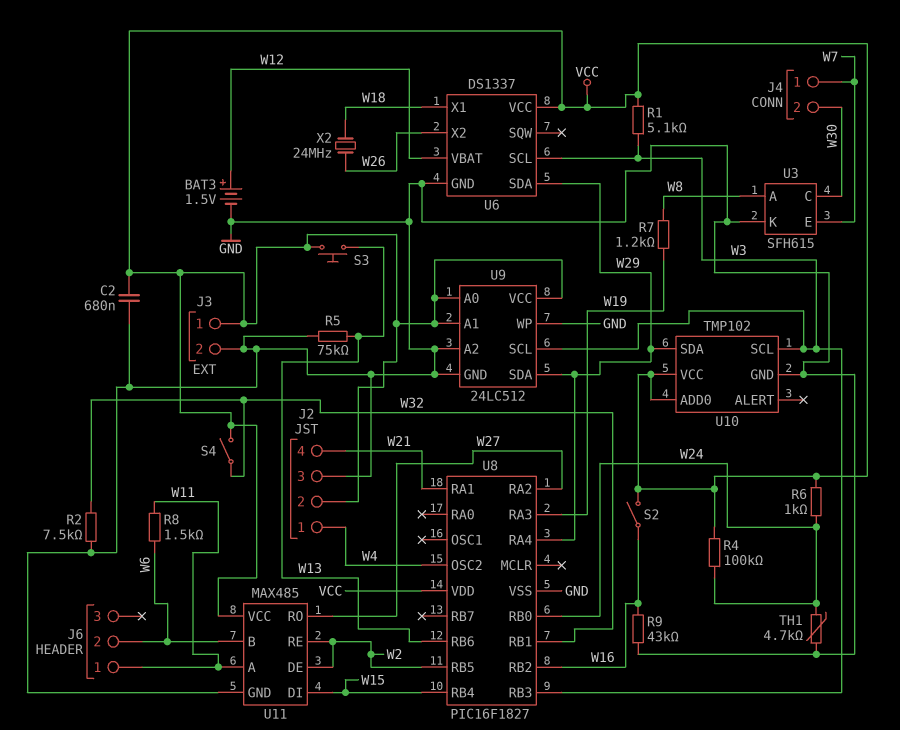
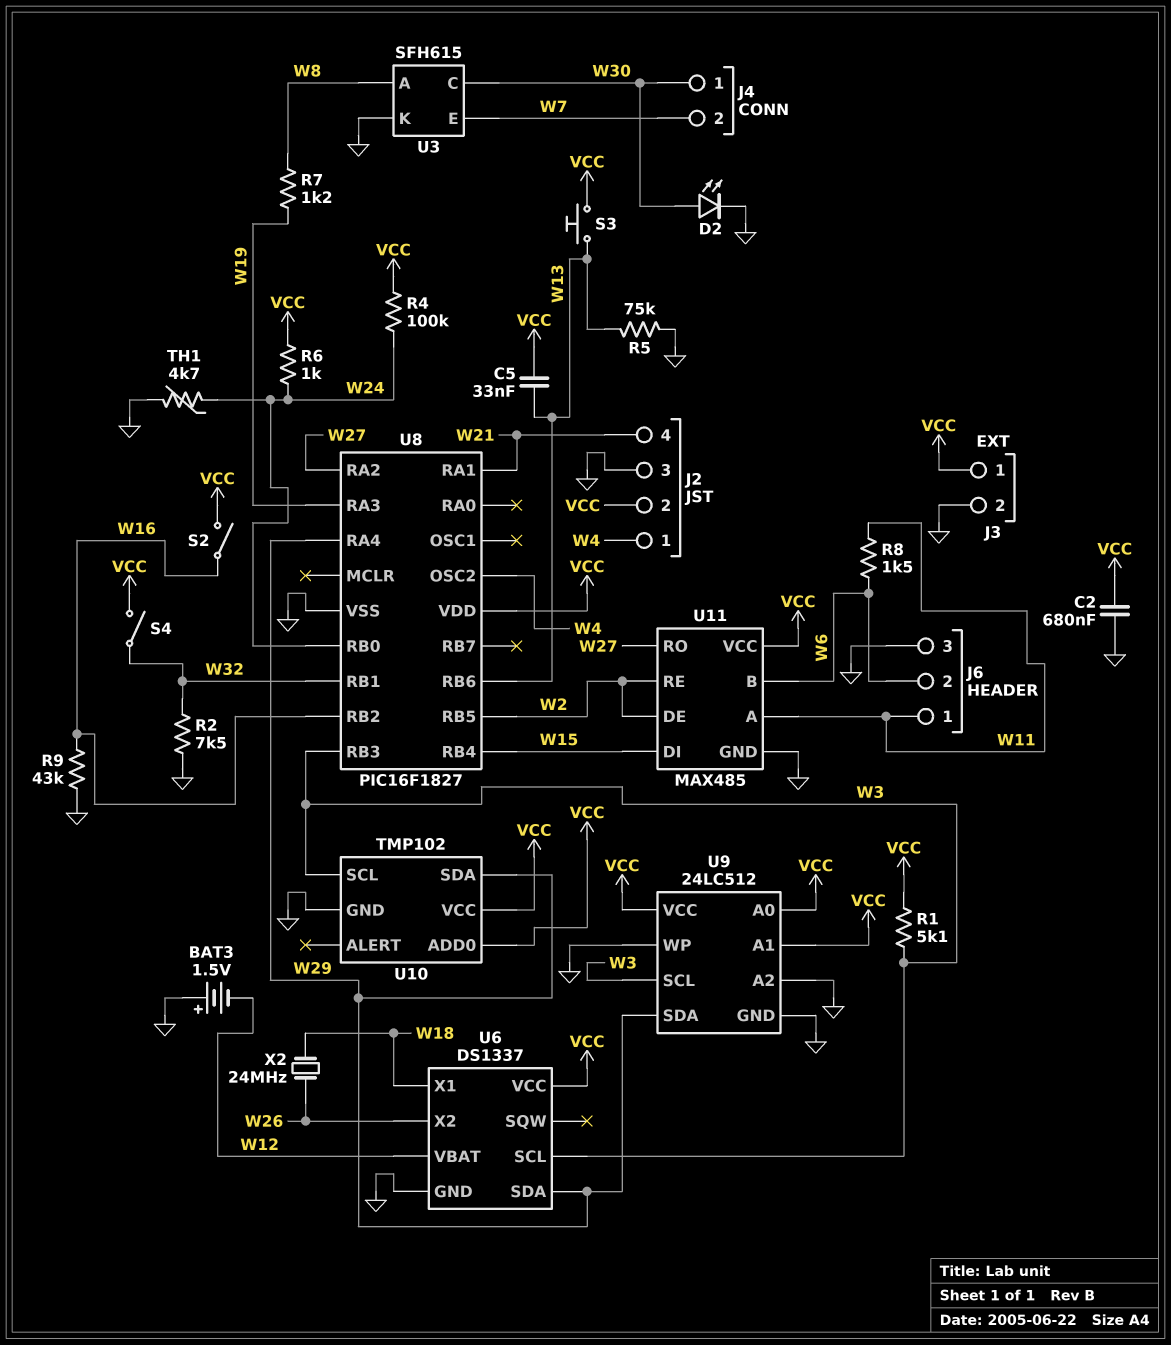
BAT3: 1.5V (plus W12, minus GND) -> 1.5V (plus GND, minus W12)
C5: none -> 33nF (VCC, W13)
D2: none -> LED (A W30, K GND)
J4 pin 1: W7 -> W30
J4 pin 2: W30 -> W7
J6 pin 3: none -> GND

